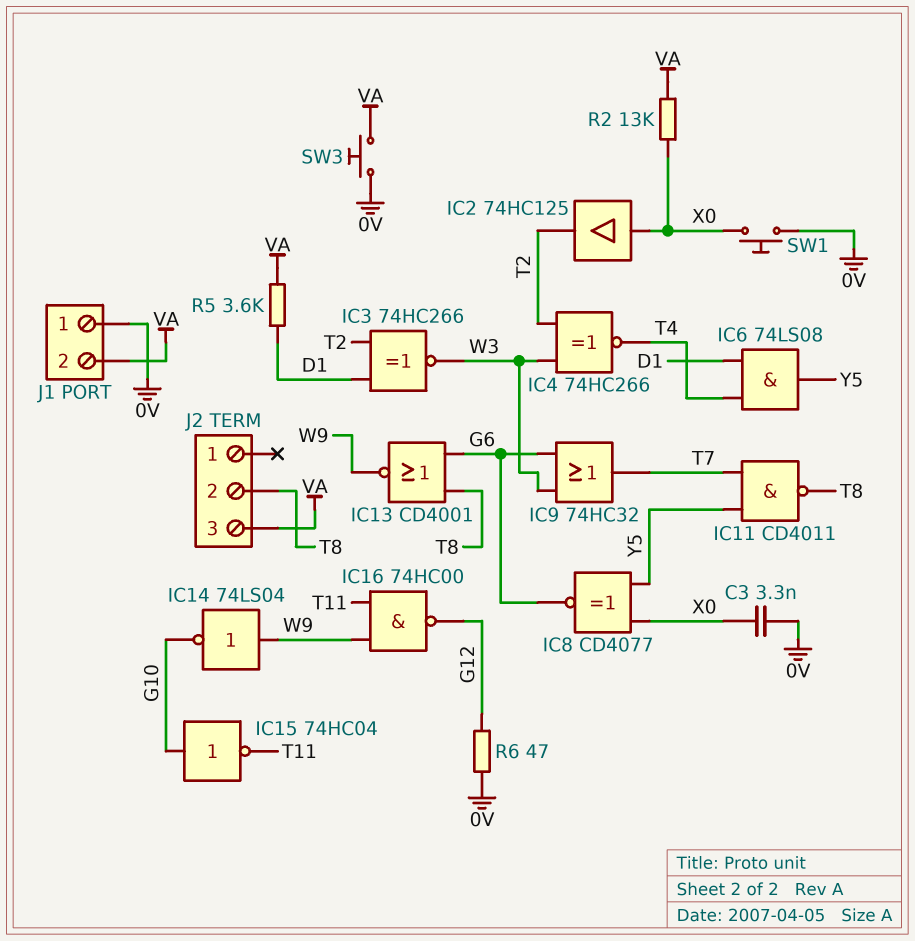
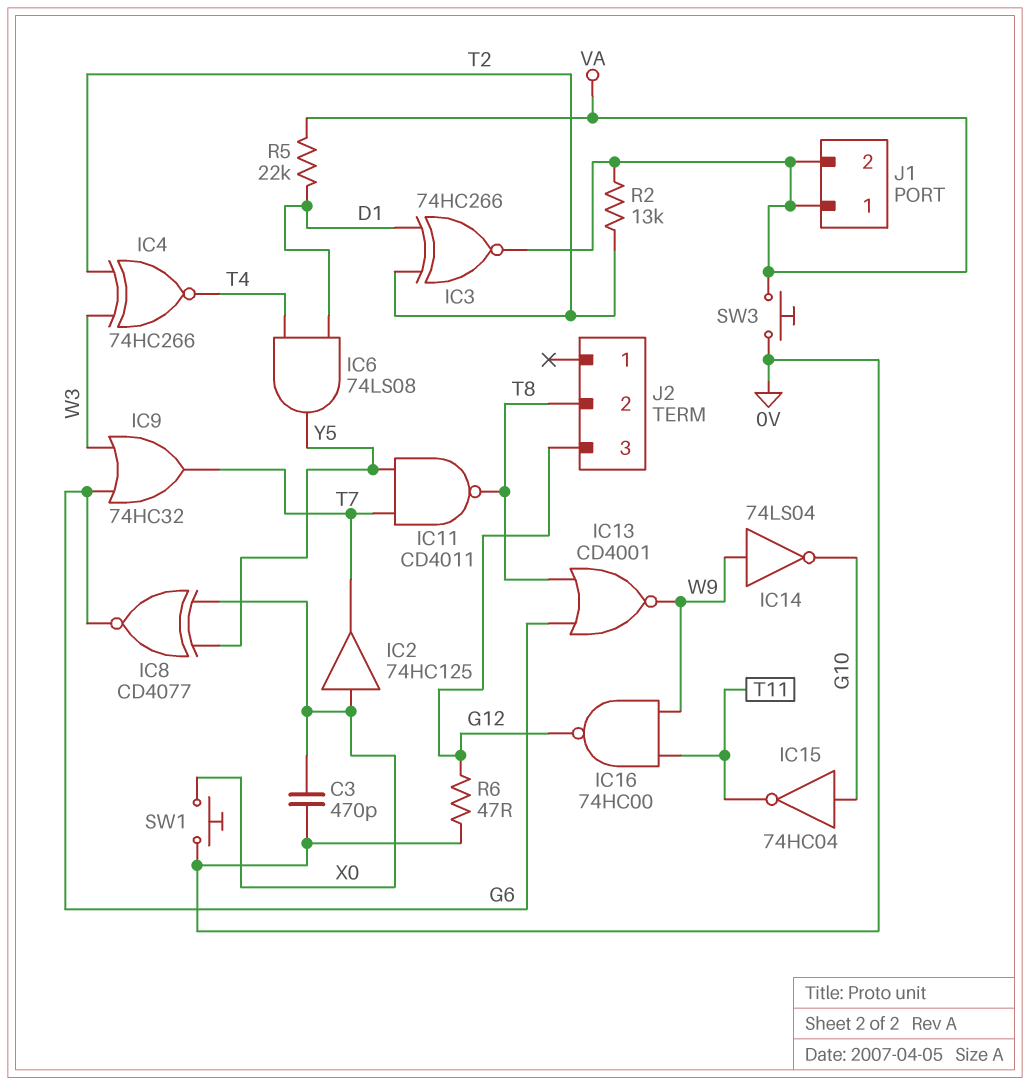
C3: 3.3nF (0V, X0) -> 470pF (0V, X0)
IC2: buffer 74HC125 (in X0, out T2) -> buffer 74HC125 (in X0, out T7)
IC3: XNOR 74HC266 (in D1, in T2, out W3) -> XNOR 74HC266 (in D1, in T2, out VA)
J1 pin 1: 0V -> VA
J2 pin 3: VA -> G12
R2: 13k (VA, X0) -> 13k (T2, VA)
R5: 3.6k (D1, VA) -> 22k (D1, VA)

